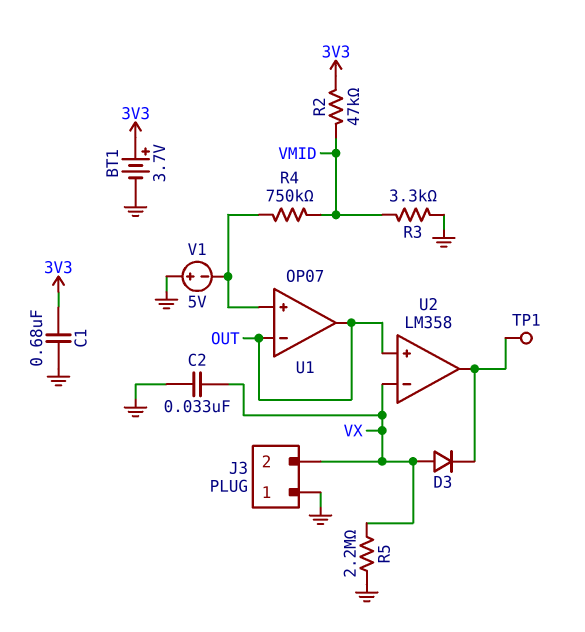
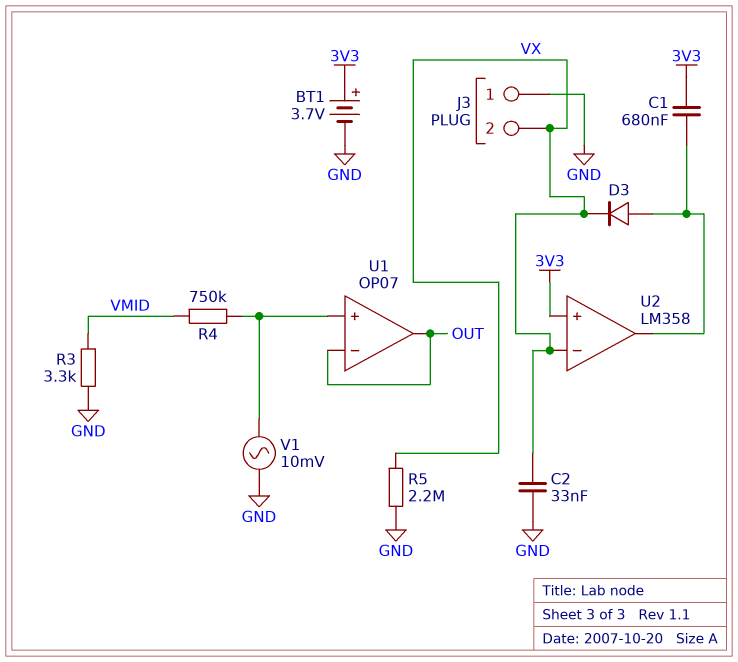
C1: 680nF (3V3, GND) -> 680nF (3V3, U2/out)
D3: diode (A VX, K U2/out) -> diode (A U2/out, K VX)
R2: 47k (3V3, VMID) -> none
TP1: test point (U2/out) -> none
U2 pin in+: OUT -> 3V3
V1: 5V (plus GND, minus U1/in+) -> AC 10mV (GND, U1/in+)

